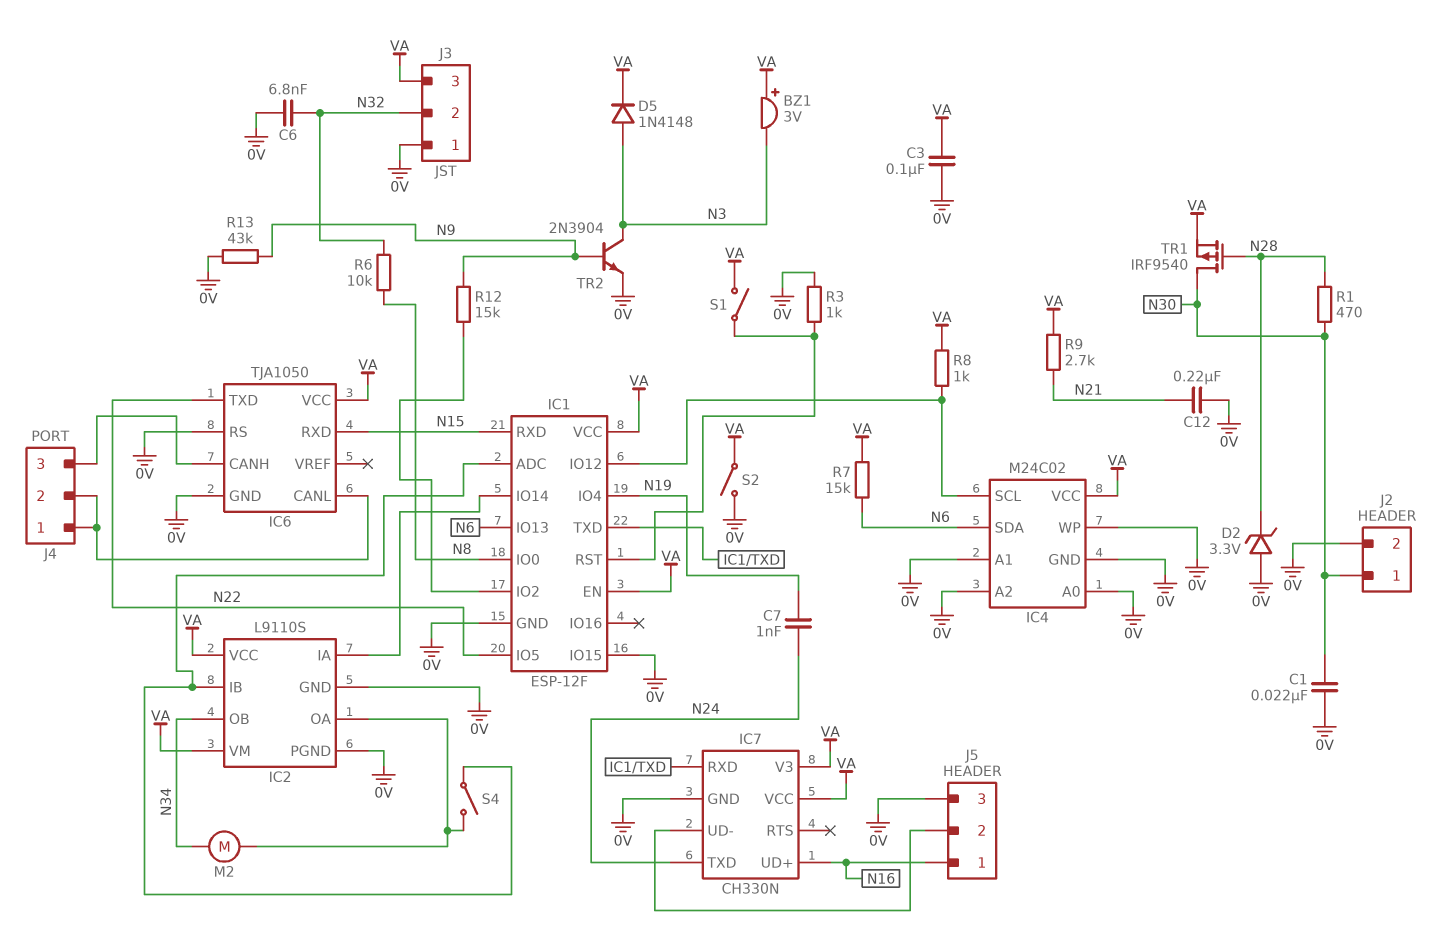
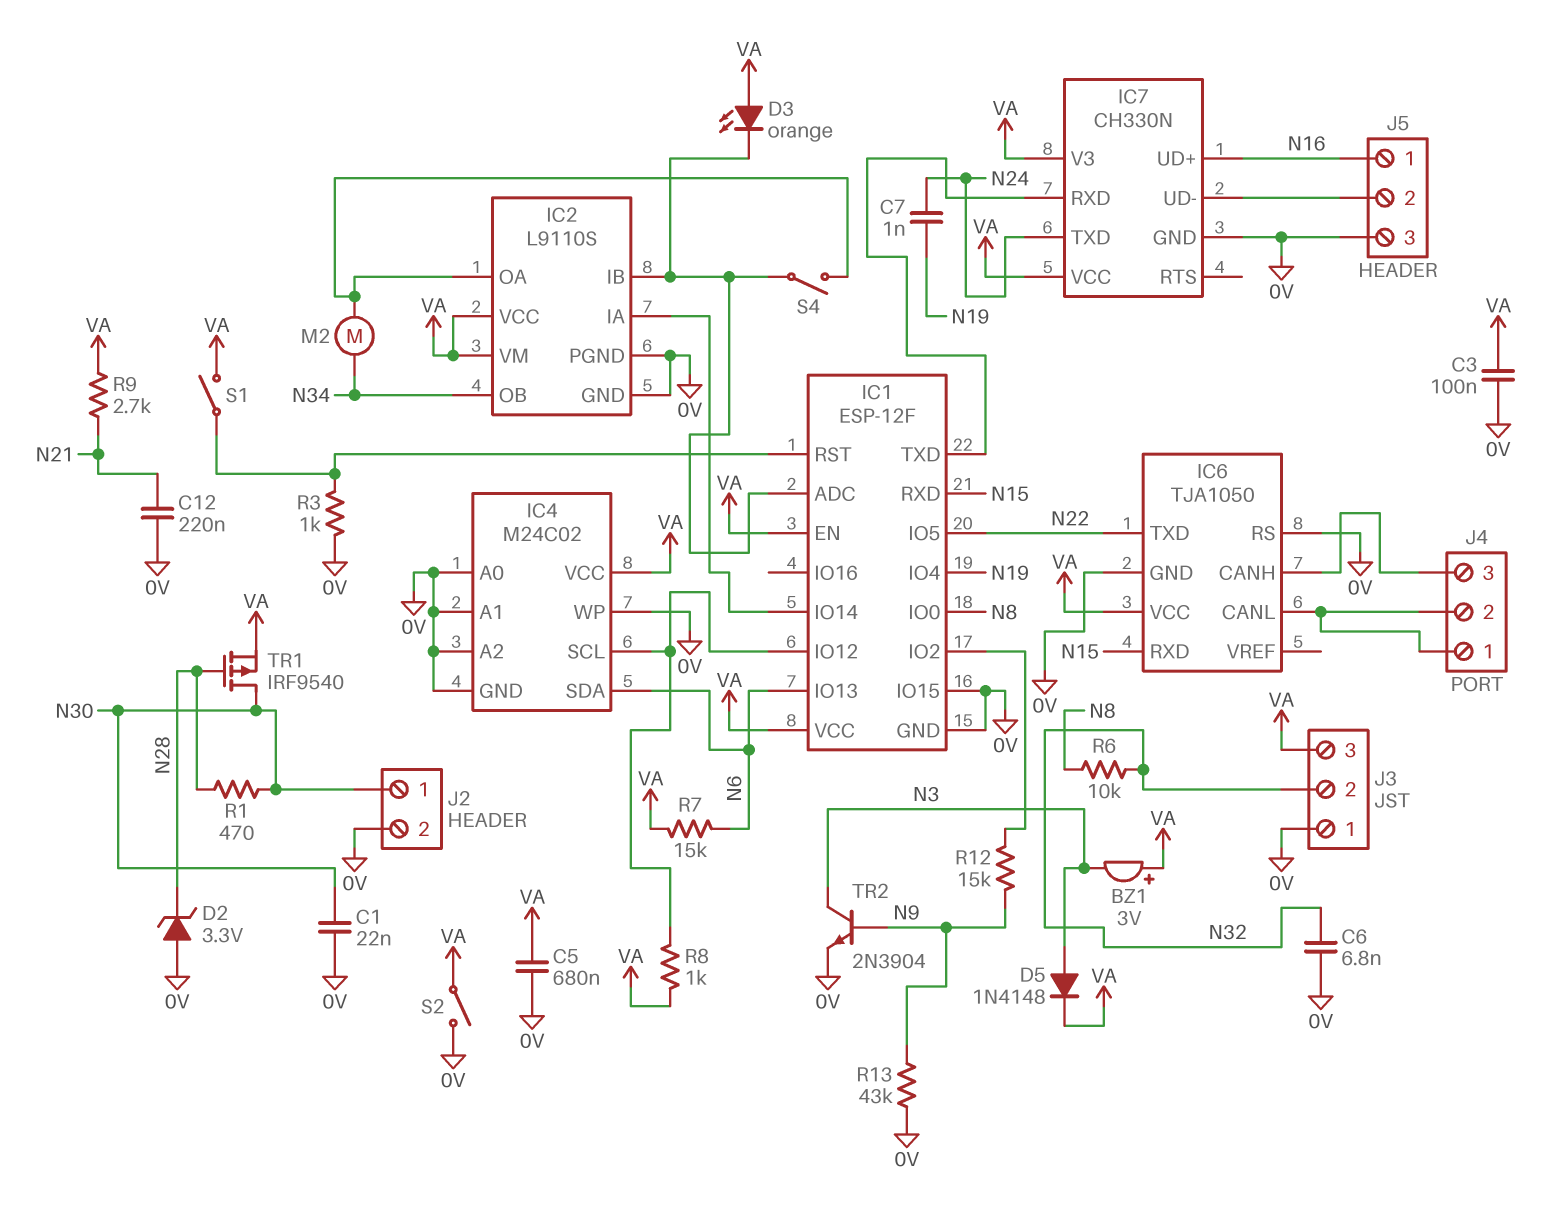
C5: none -> 680nF (0V, VA)
D3: none -> LED orange (A VA, K IC1/ADC)

